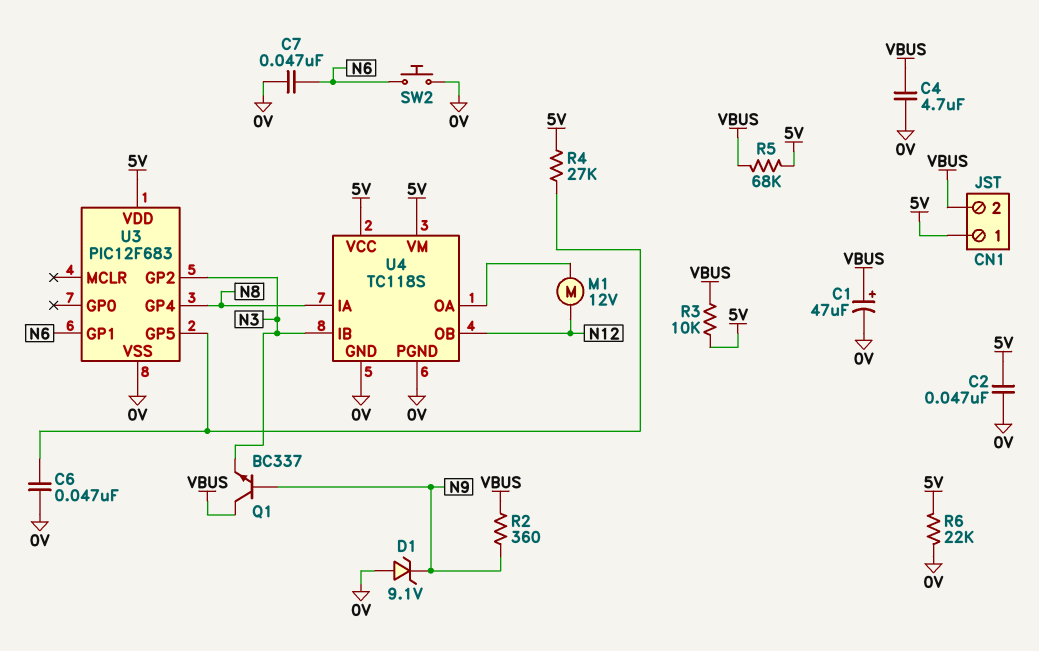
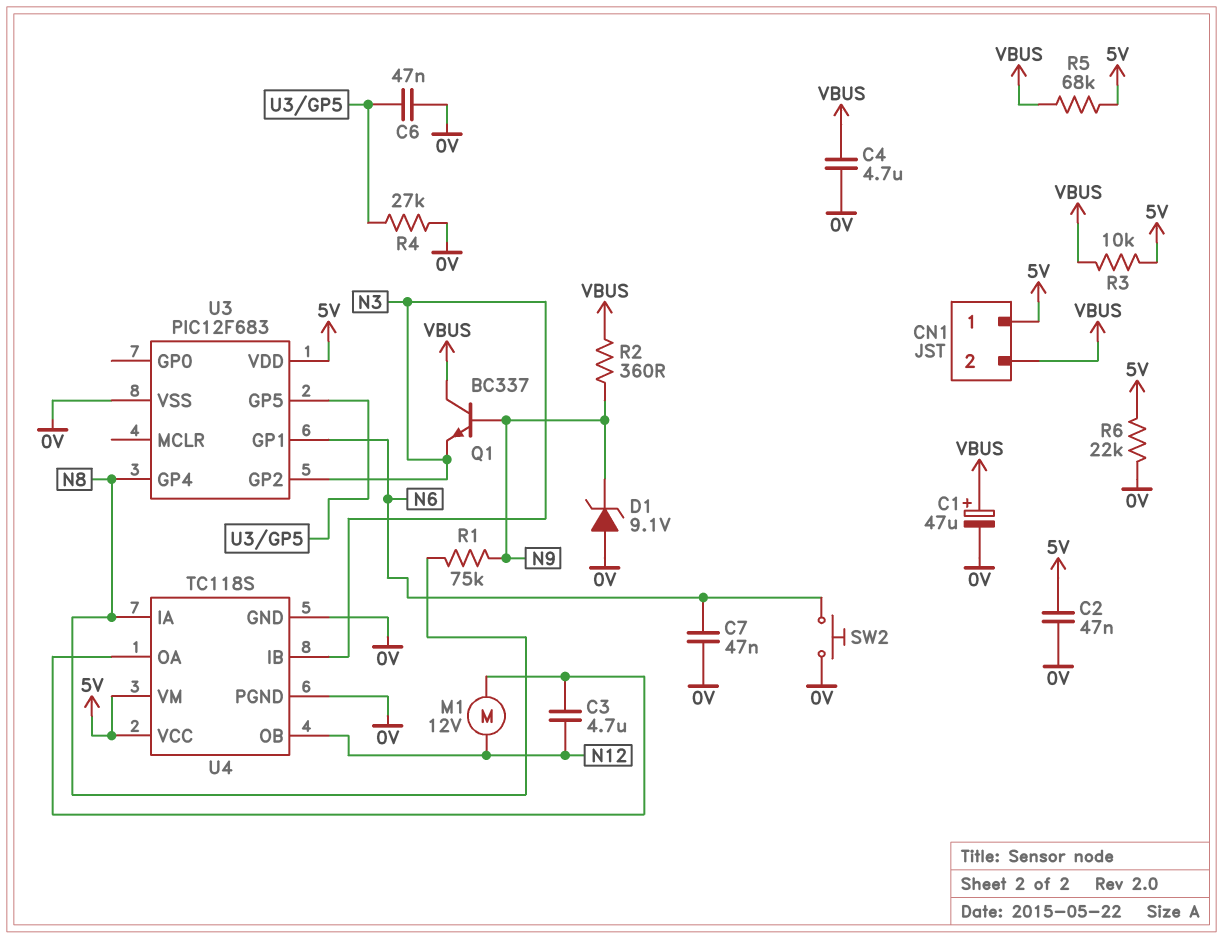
C3: none -> 4.7uF (N12, U4/OA)
R1: none -> 75k (N8, N9)
R4: 27k (5V, U3/GP5) -> 27k (0V, U3/GP5)

